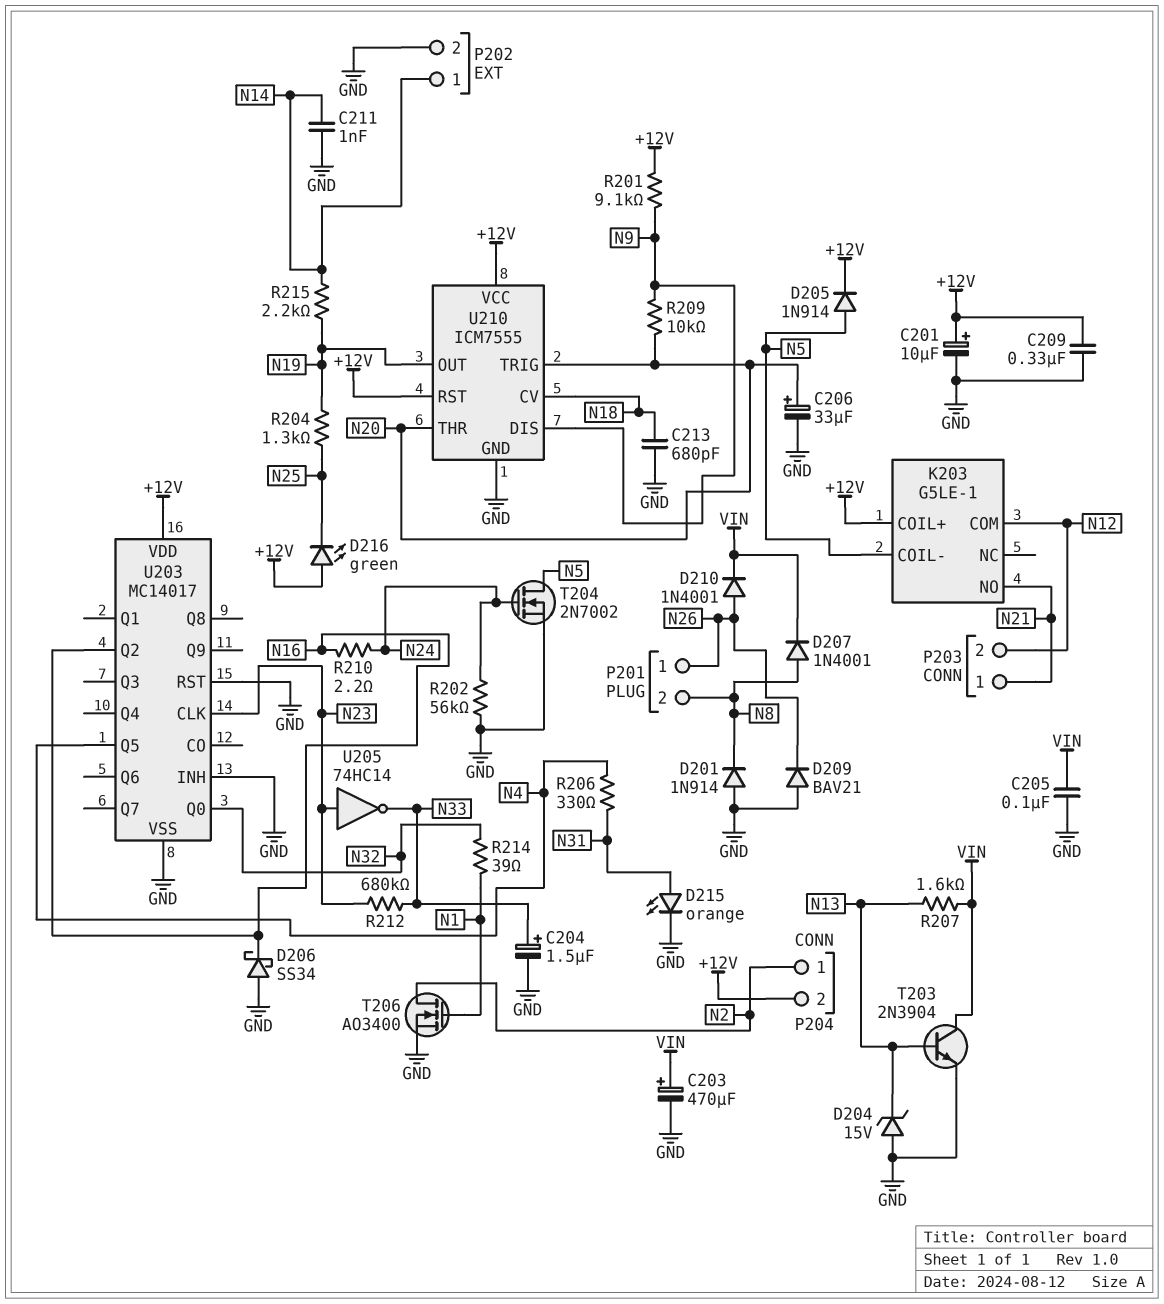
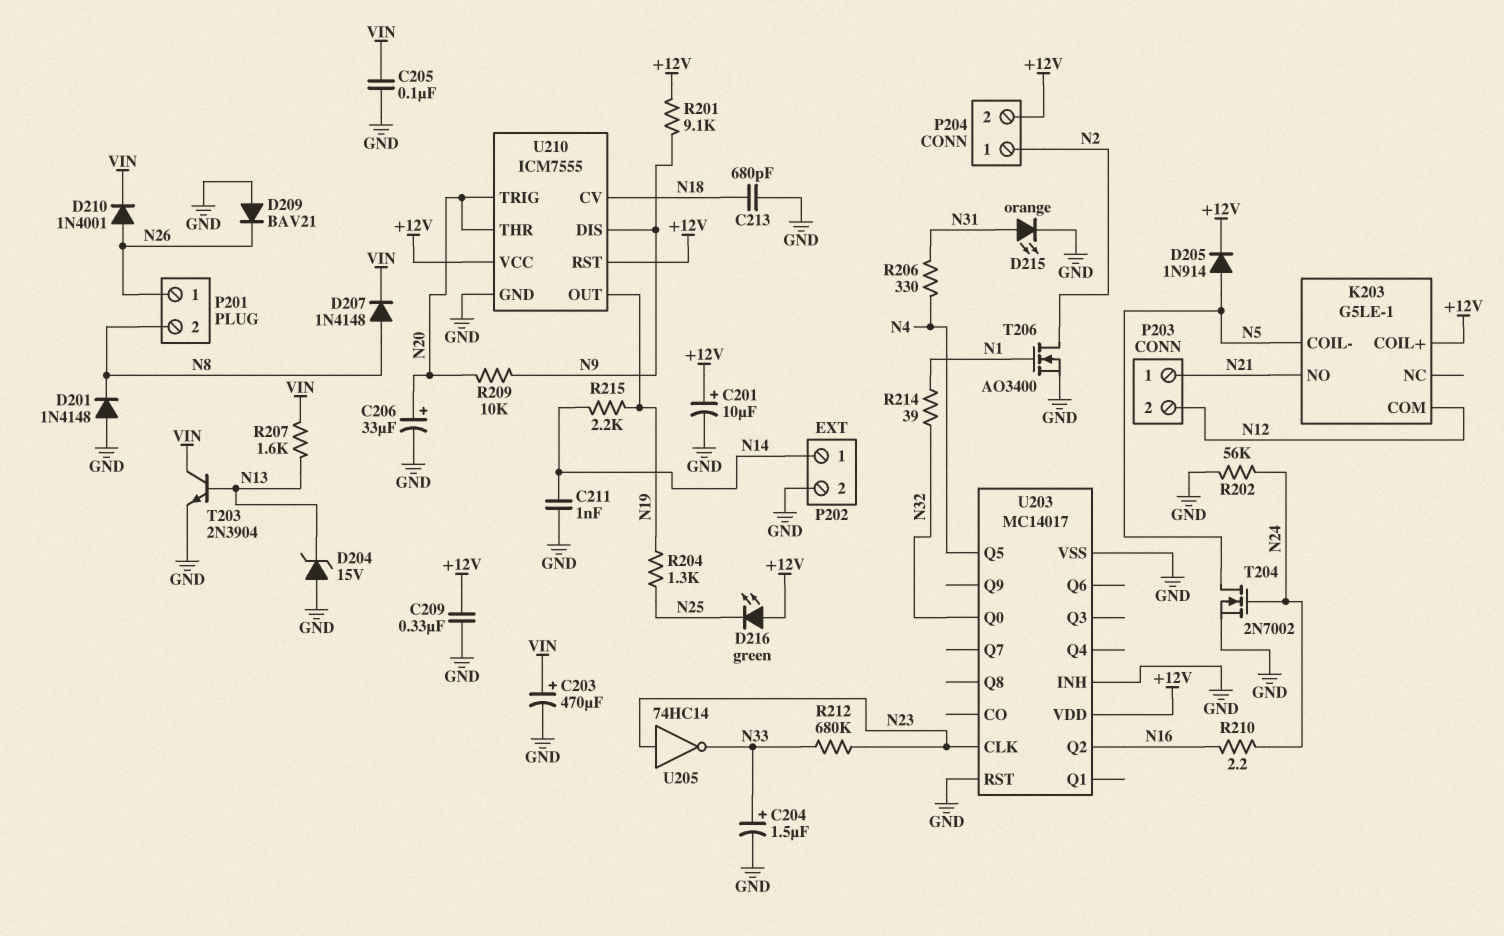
D201: diode 1N914 (A GND, K N8) -> diode 1N4148 (A GND, K N8)
D206: schottky SS34 (A GND, K N16) -> none
D207: diode 1N4001 (A N8, K VIN) -> diode 1N4148 (A N8, K VIN)

